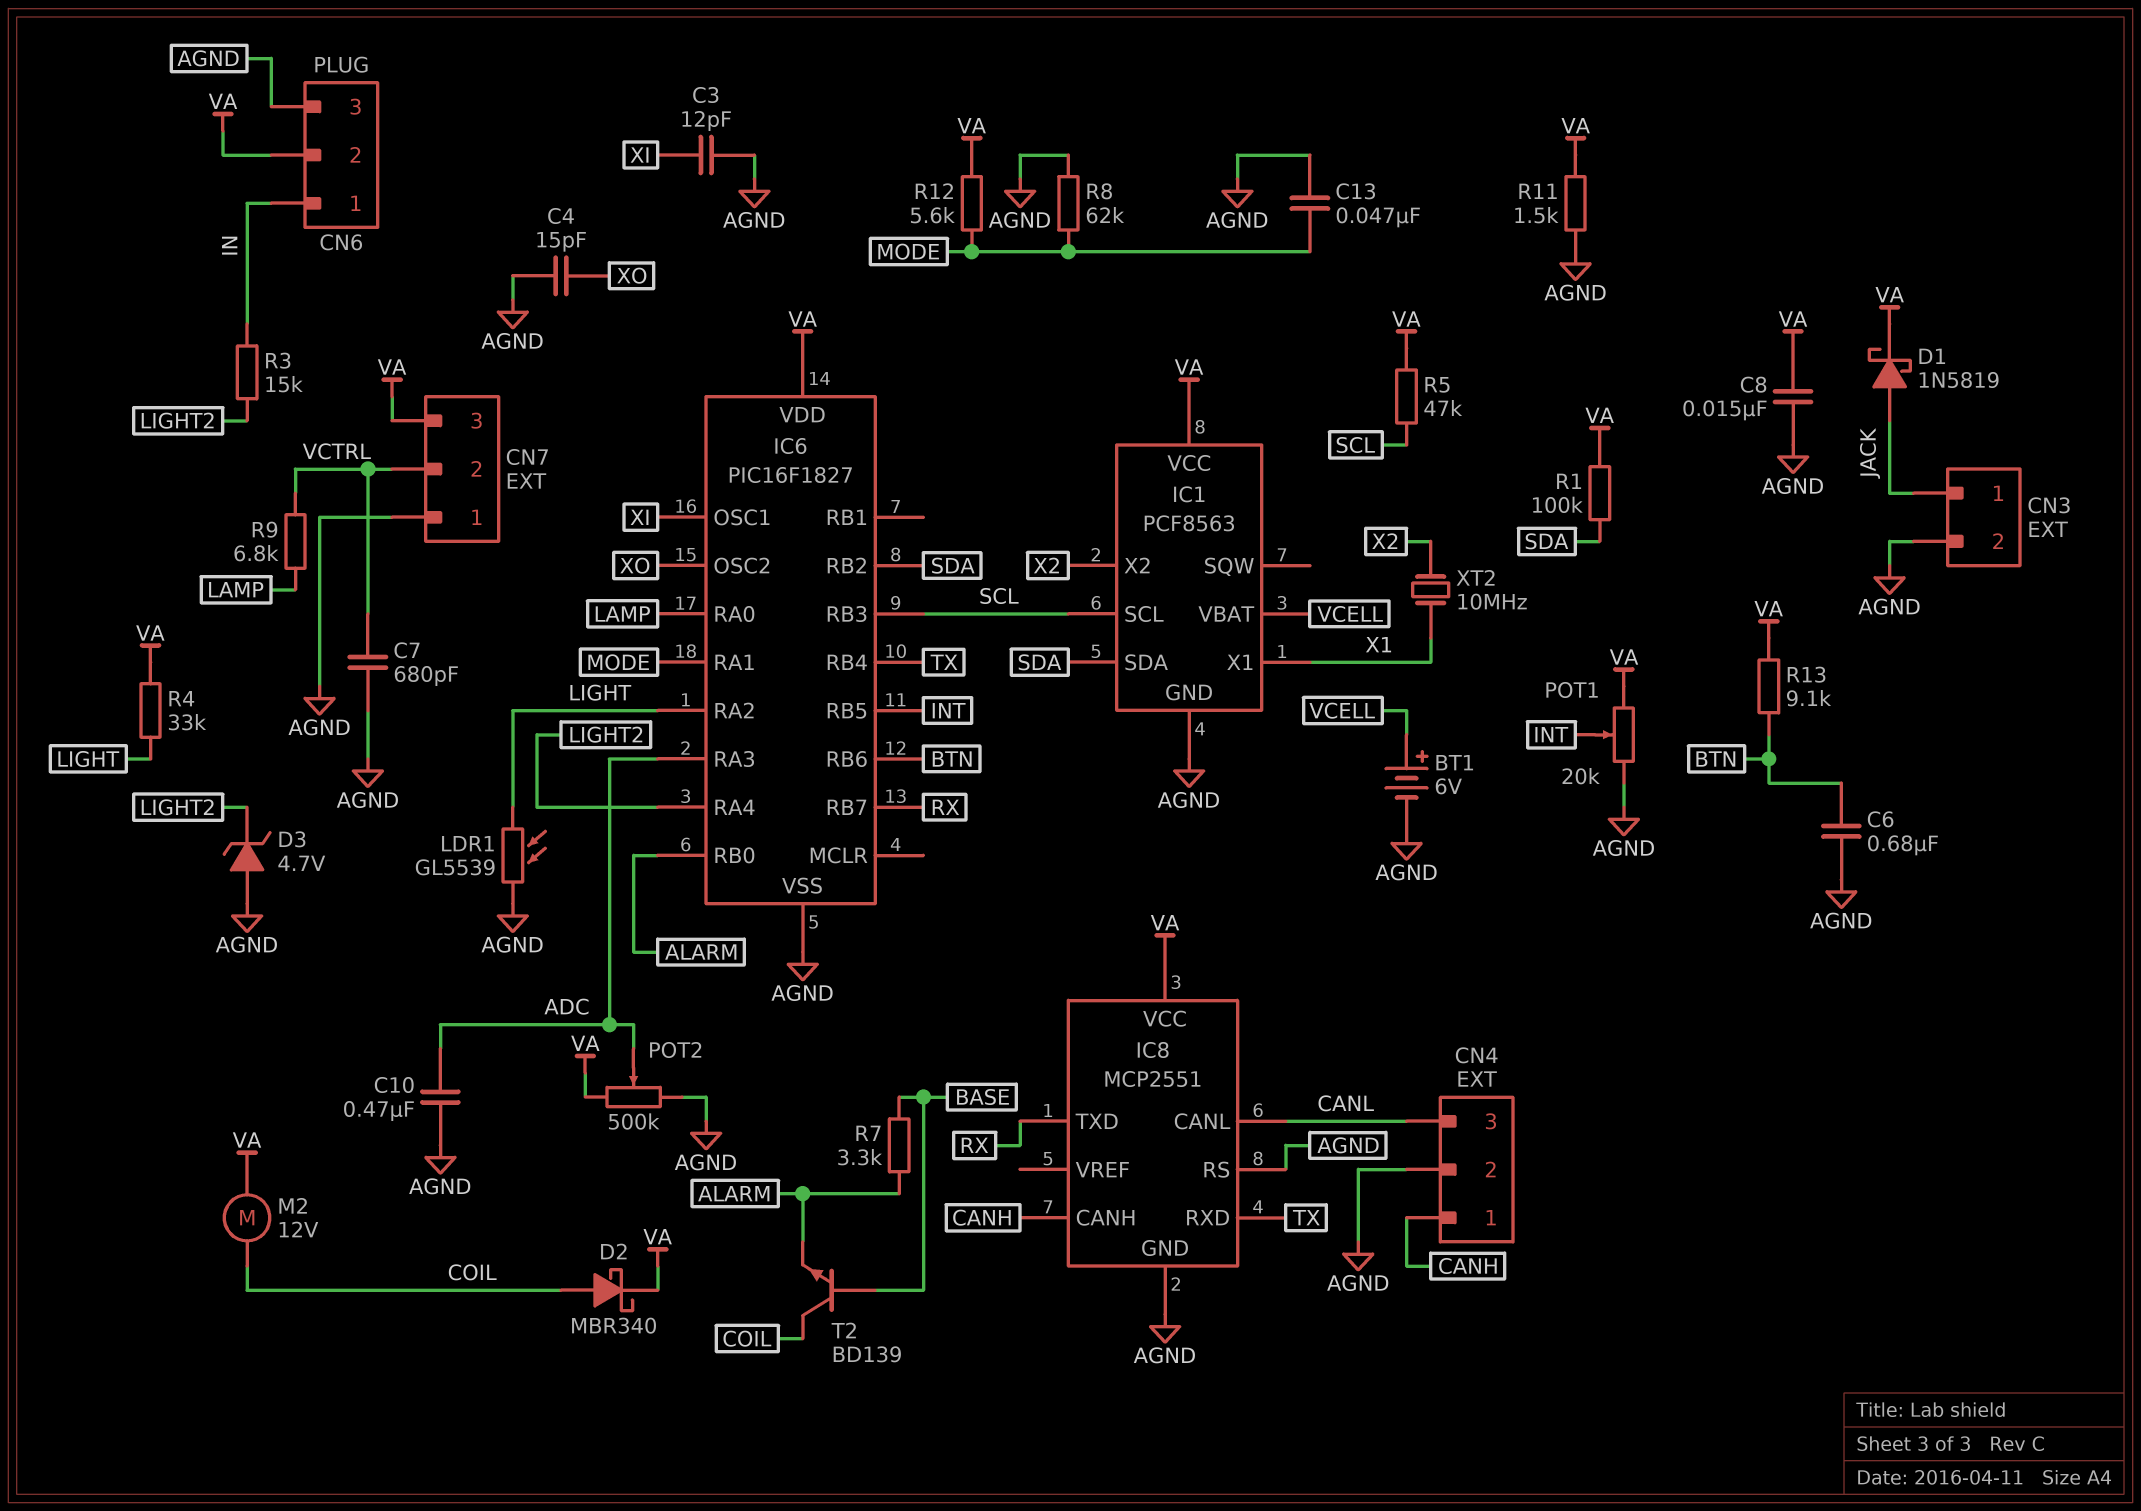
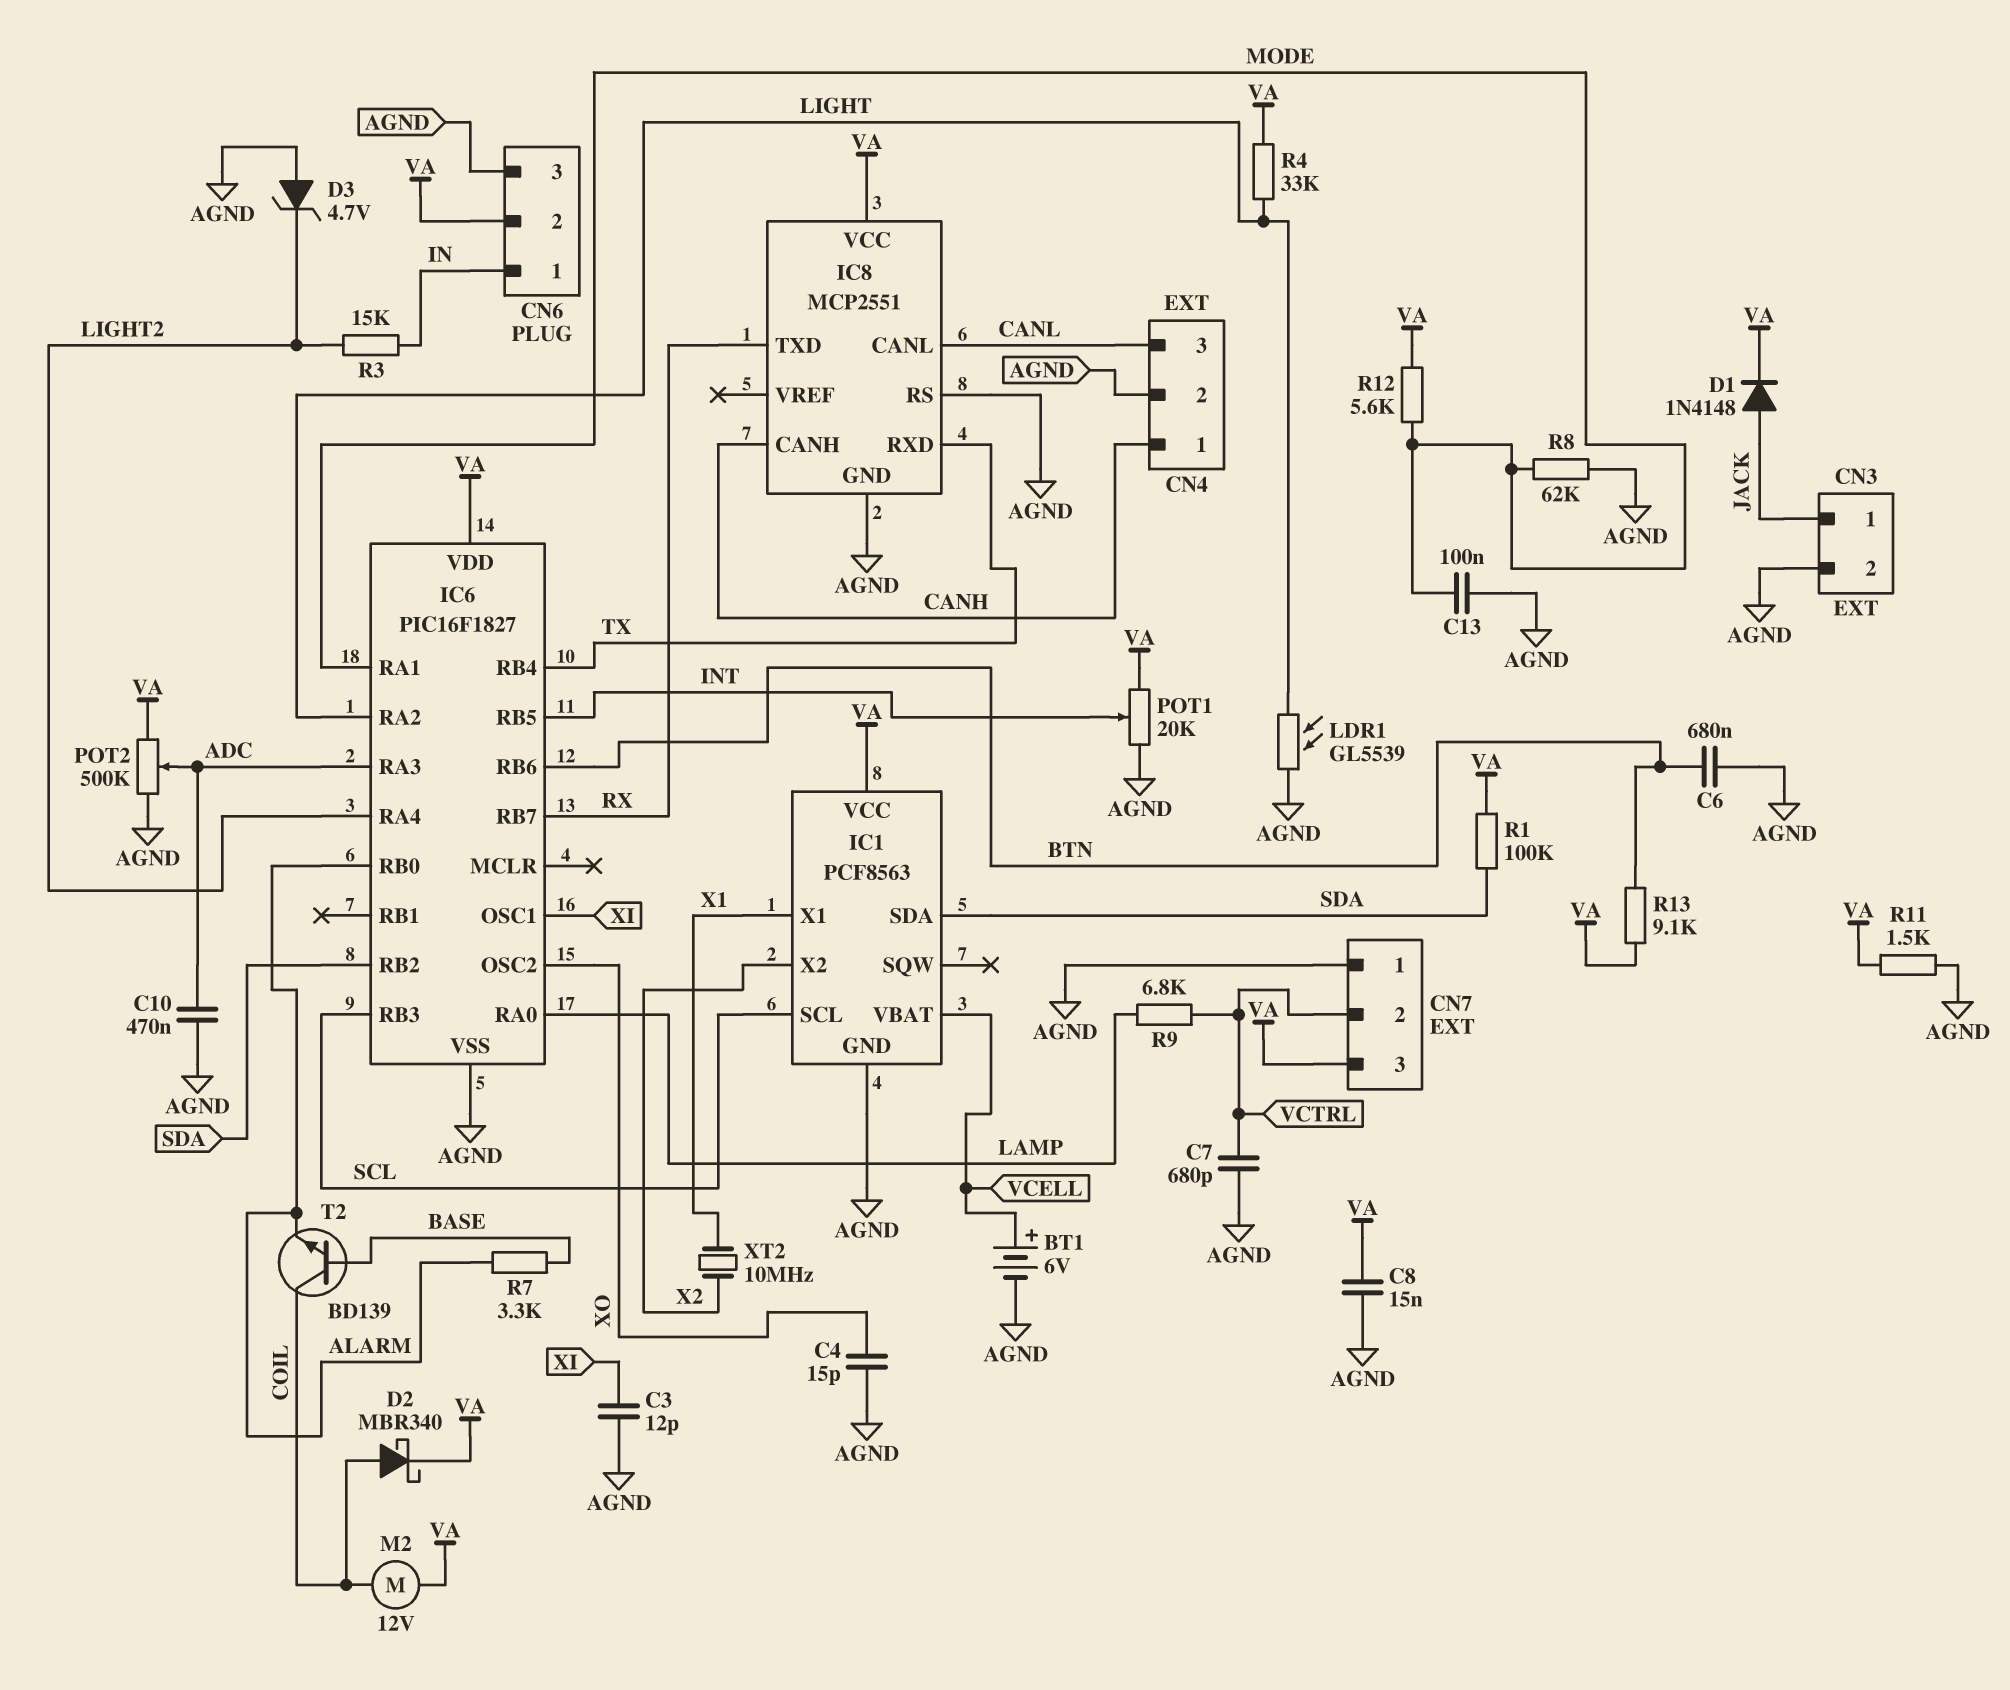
C13: 47nF (AGND, MODE) -> 100nF (AGND, MODE)
D1: schottky 1N5819 (A JACK, K VA) -> diode 1N4148 (A JACK, K VA)
R5: 47k (SCL, VA) -> none

